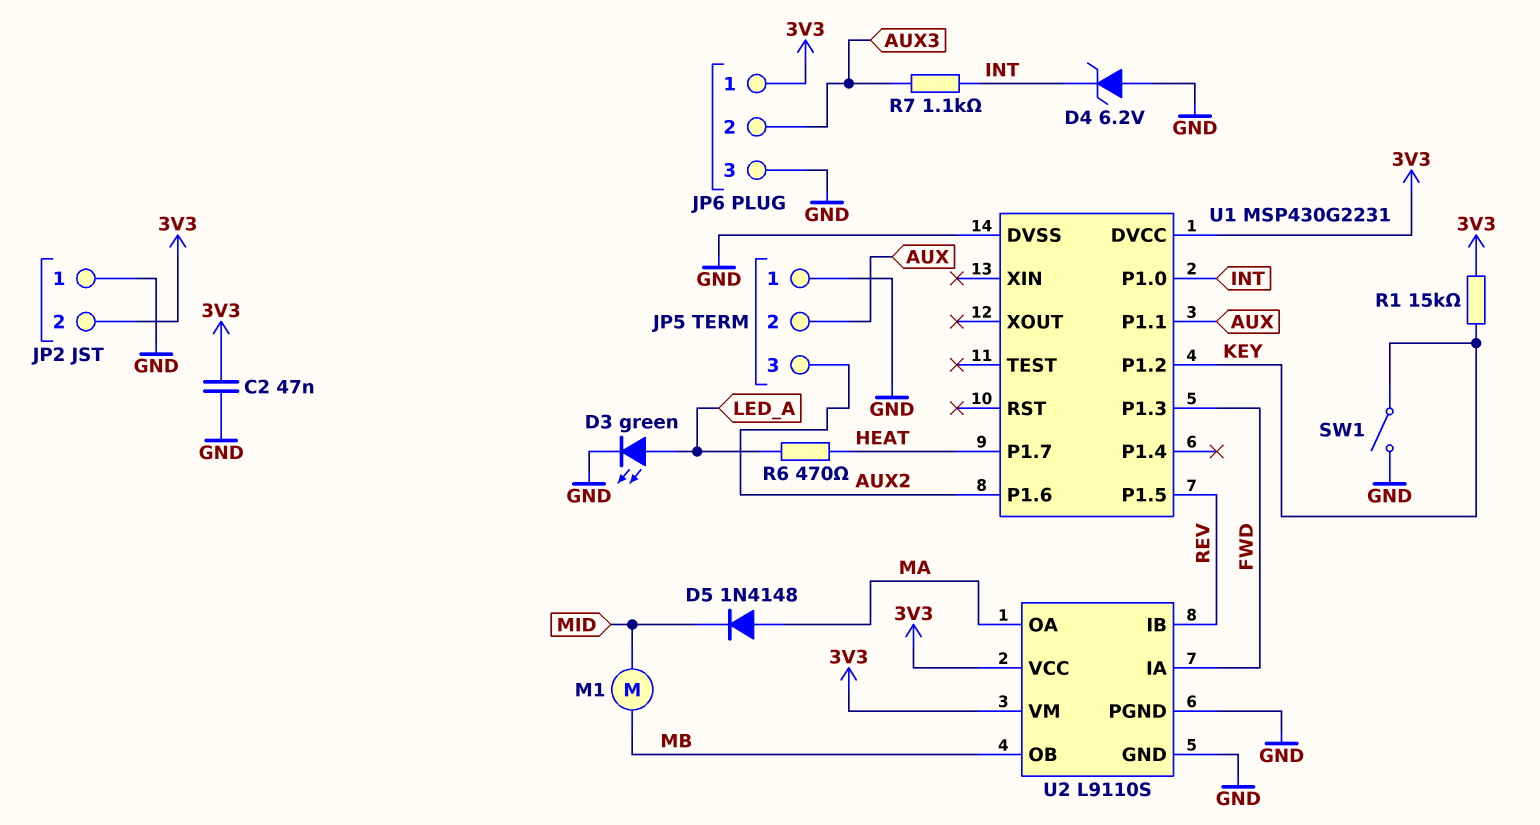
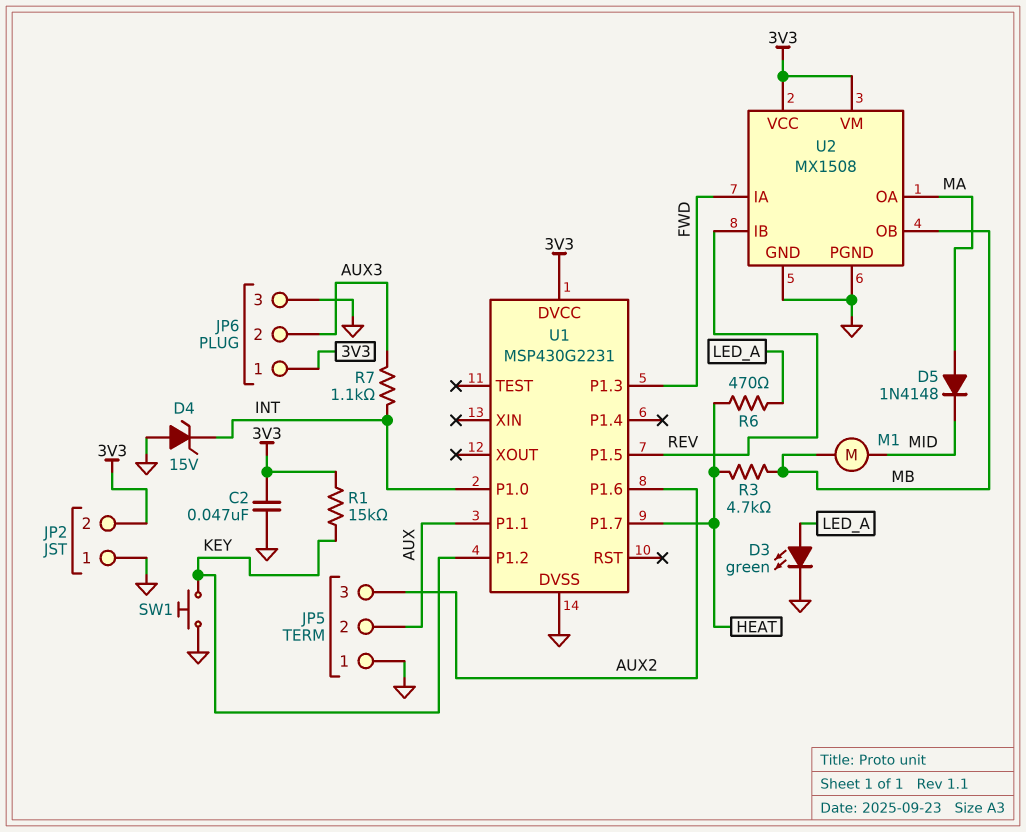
D4: zener 6.2V (A GND, K INT) -> zener 15V (A GND, K INT)
R3: none -> 4.7k (HEAT, MB)
SW1: switch (GND, KEY) -> button (GND, KEY)
U2: L9110S -> MX1508

